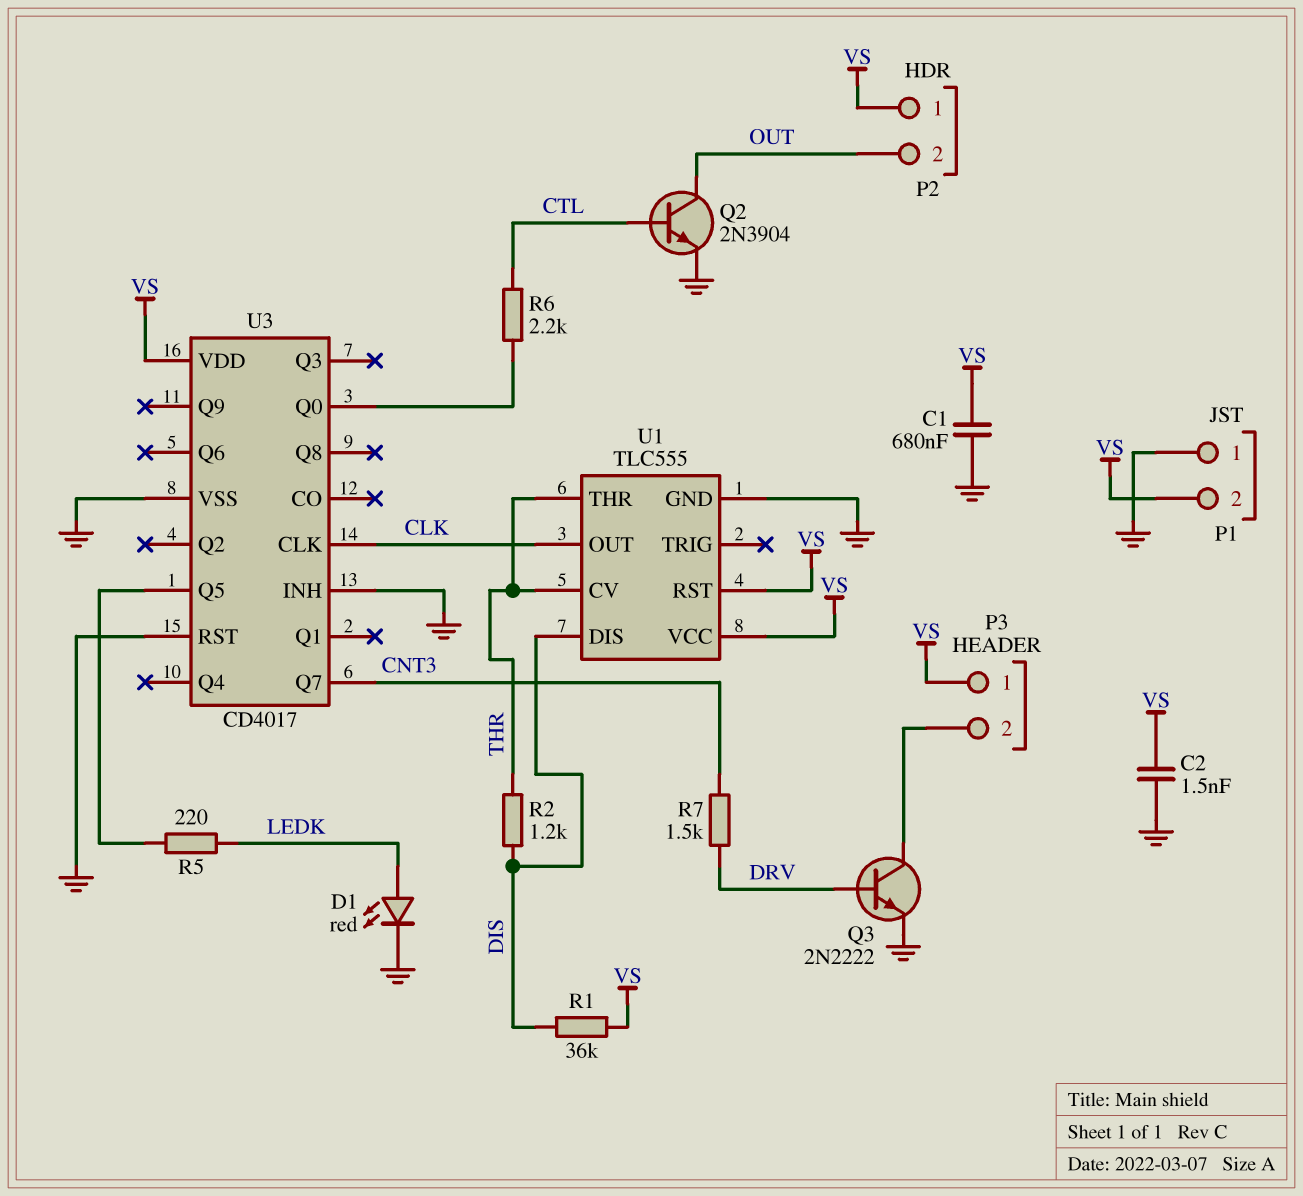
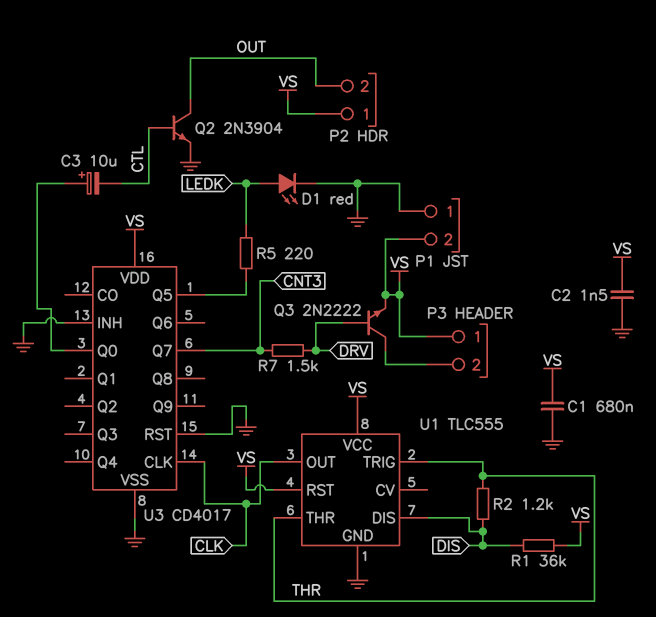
C3: none -> 10uF (plus U3/Q0, minus CTL)
Q3: NPN 2N2222 (B DRV, C P3/2, E GND) -> NPN 2N2222 (B DRV, C P3/2, E VS)
R6: 2.2k (CTL, U3/Q0) -> none
U1 pin CV: THR -> none
U1 pin TRIG: none -> THR

